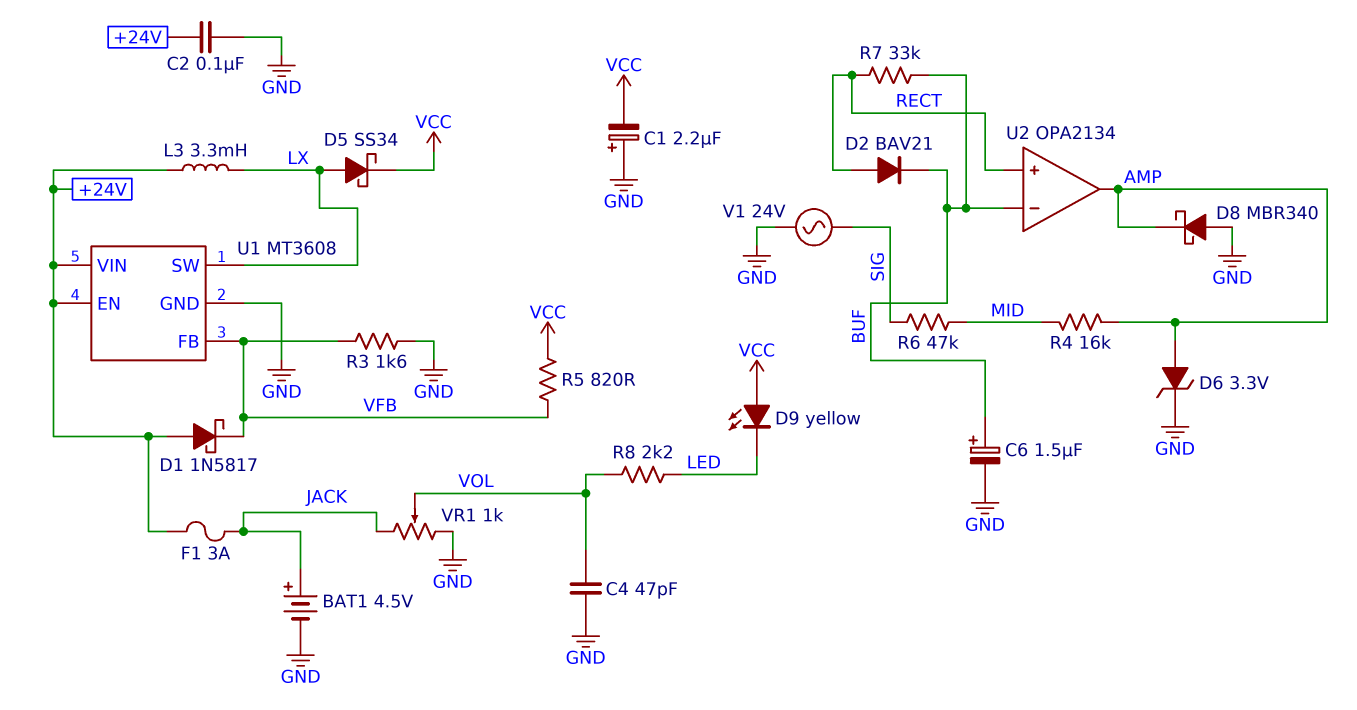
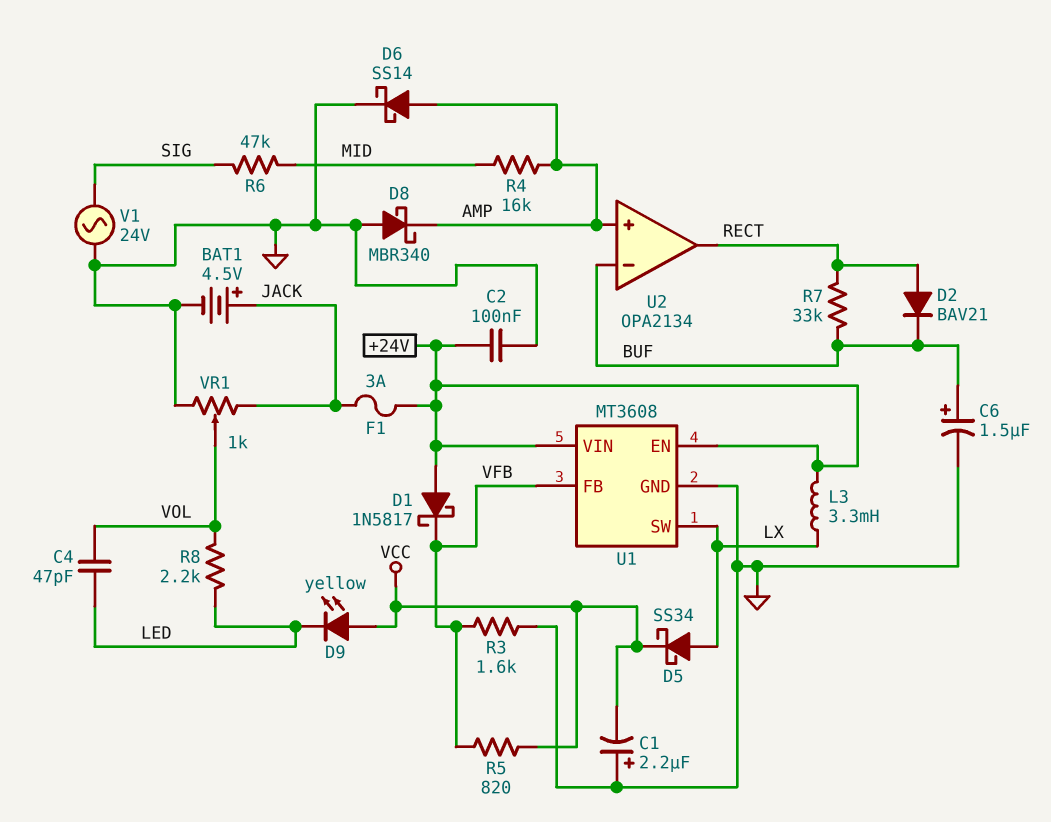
C4: 47pF (GND, VOL) -> 47pF (LED, VOL)
D6: zener 3.3V (A AMP, K GND) -> schottky SS14 (A AMP, K GND)
U2 pin in+: RECT -> AMP
U2 pin out: AMP -> RECT

